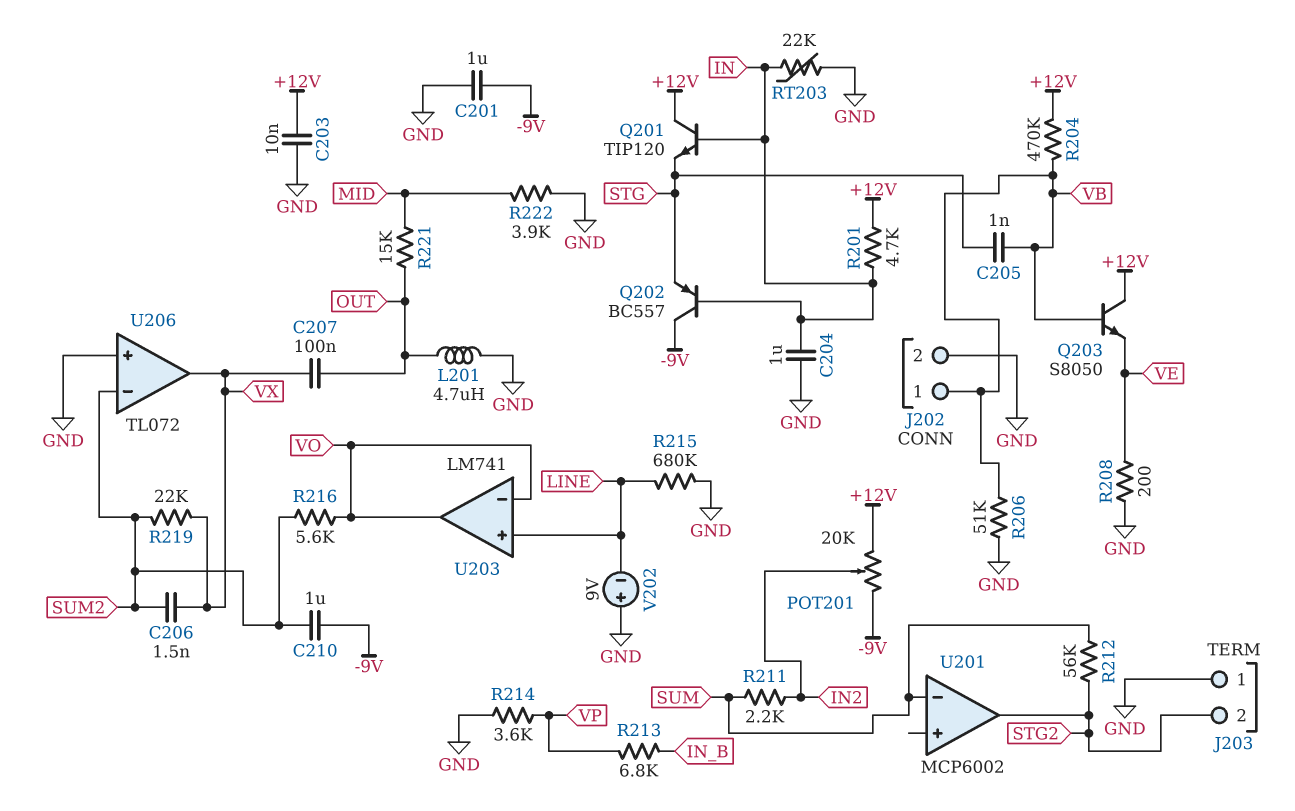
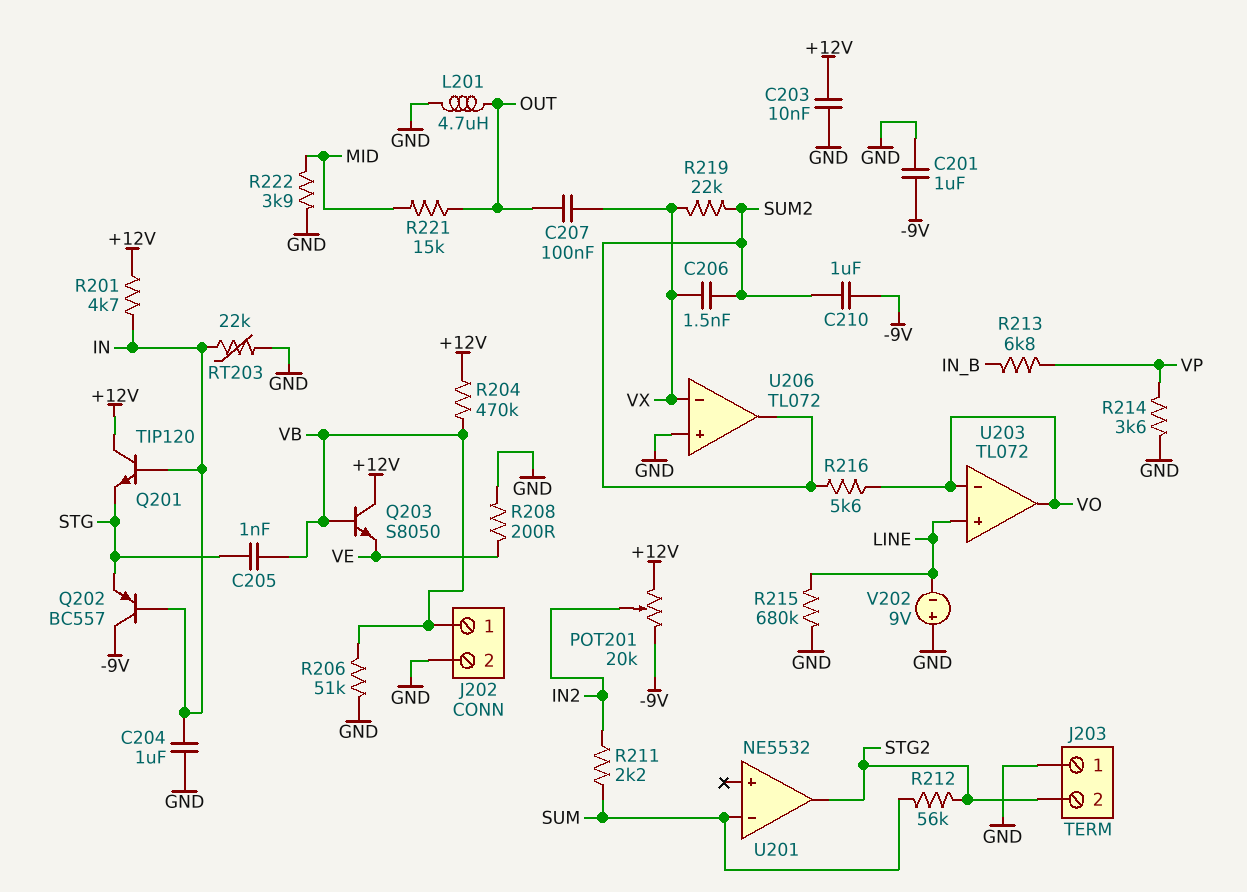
U201: MCP6002 -> NE5532
U203: LM741 -> TL072
U206 pin in-: SUM2 -> VX
U206 pin out: VX -> SUM2

